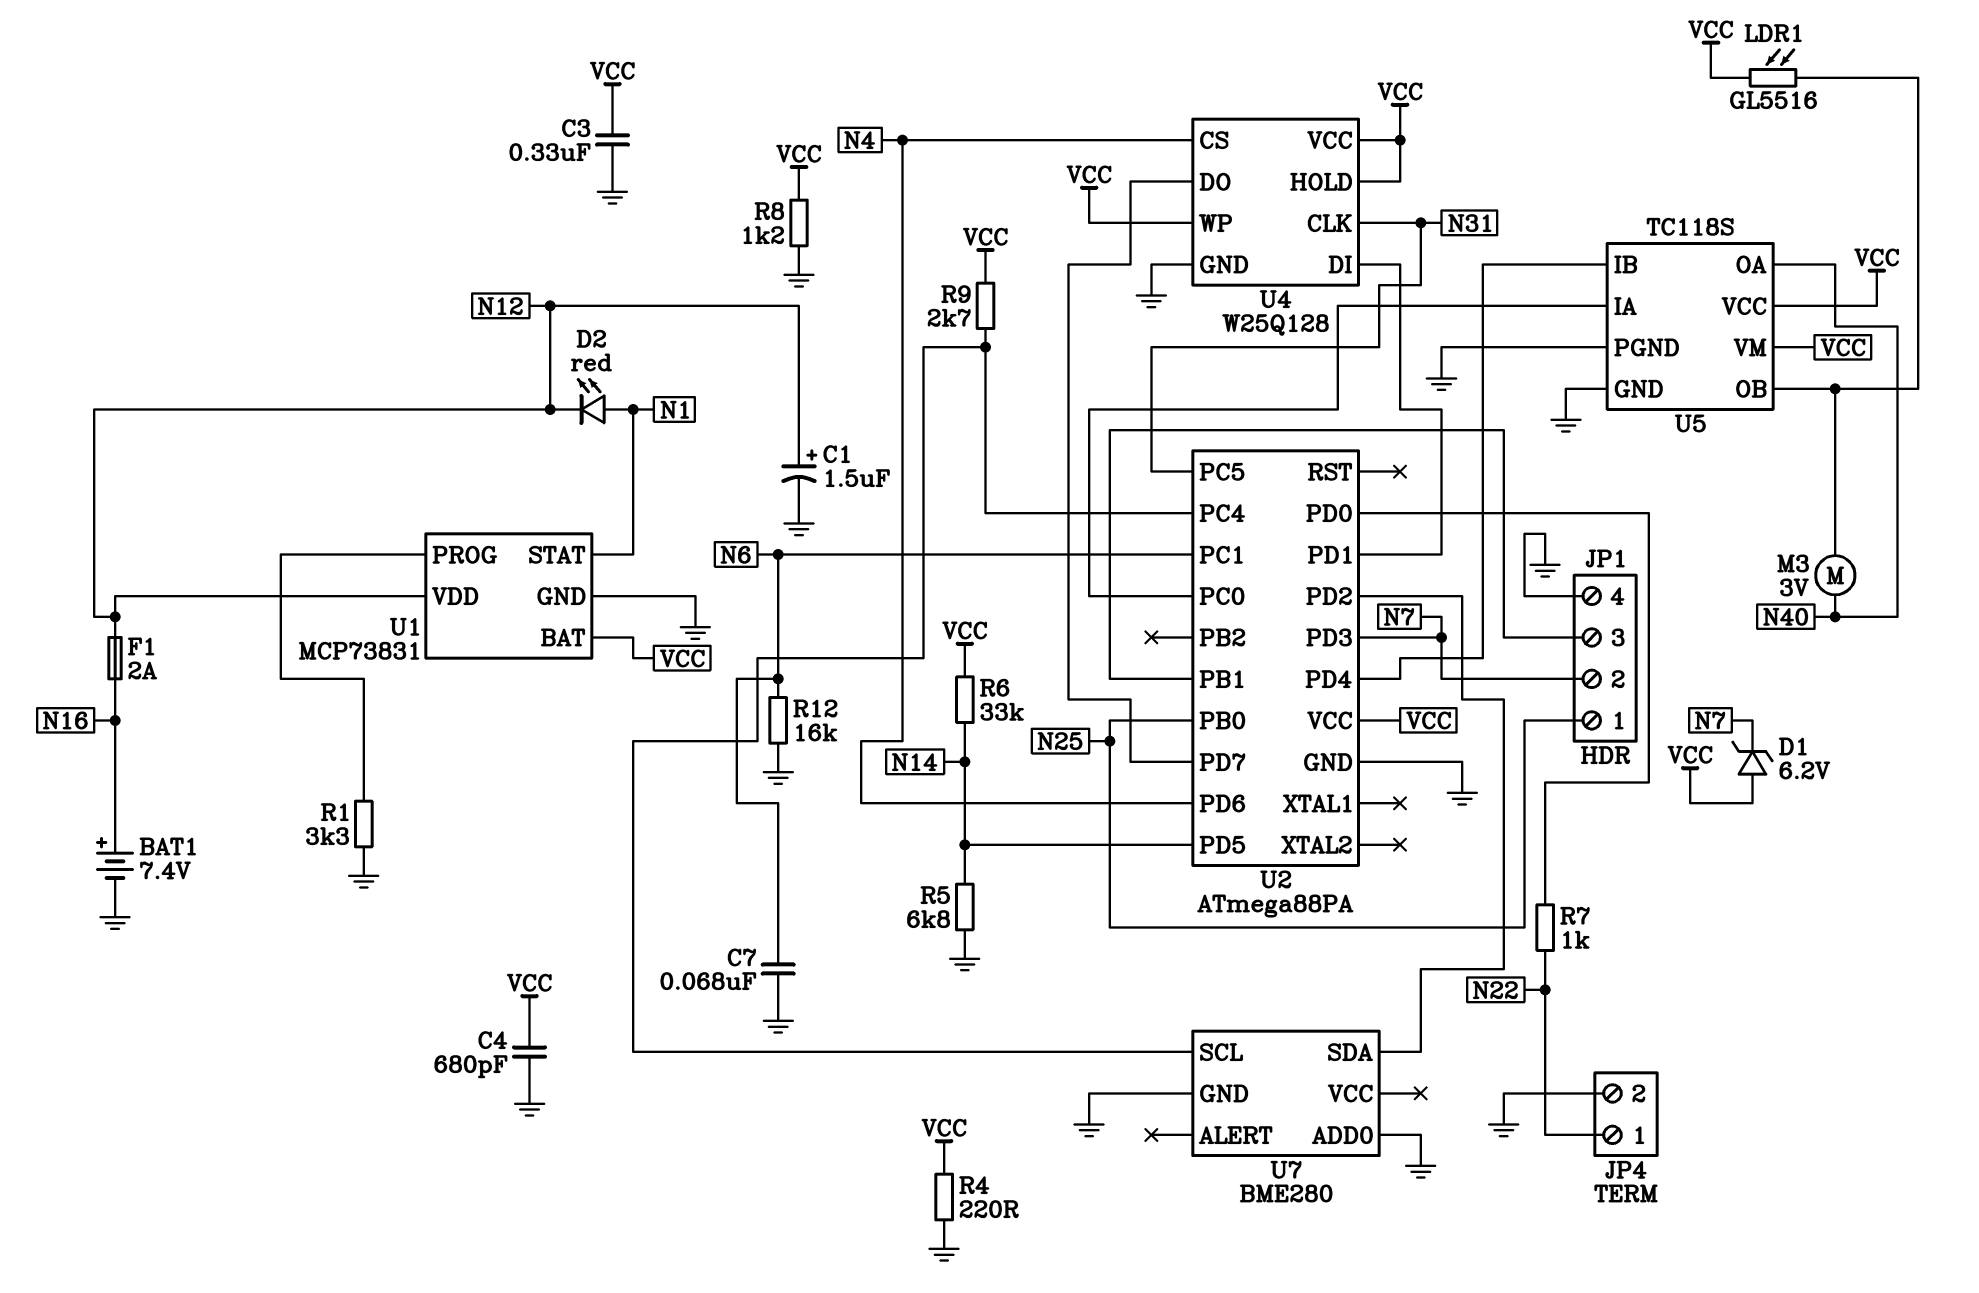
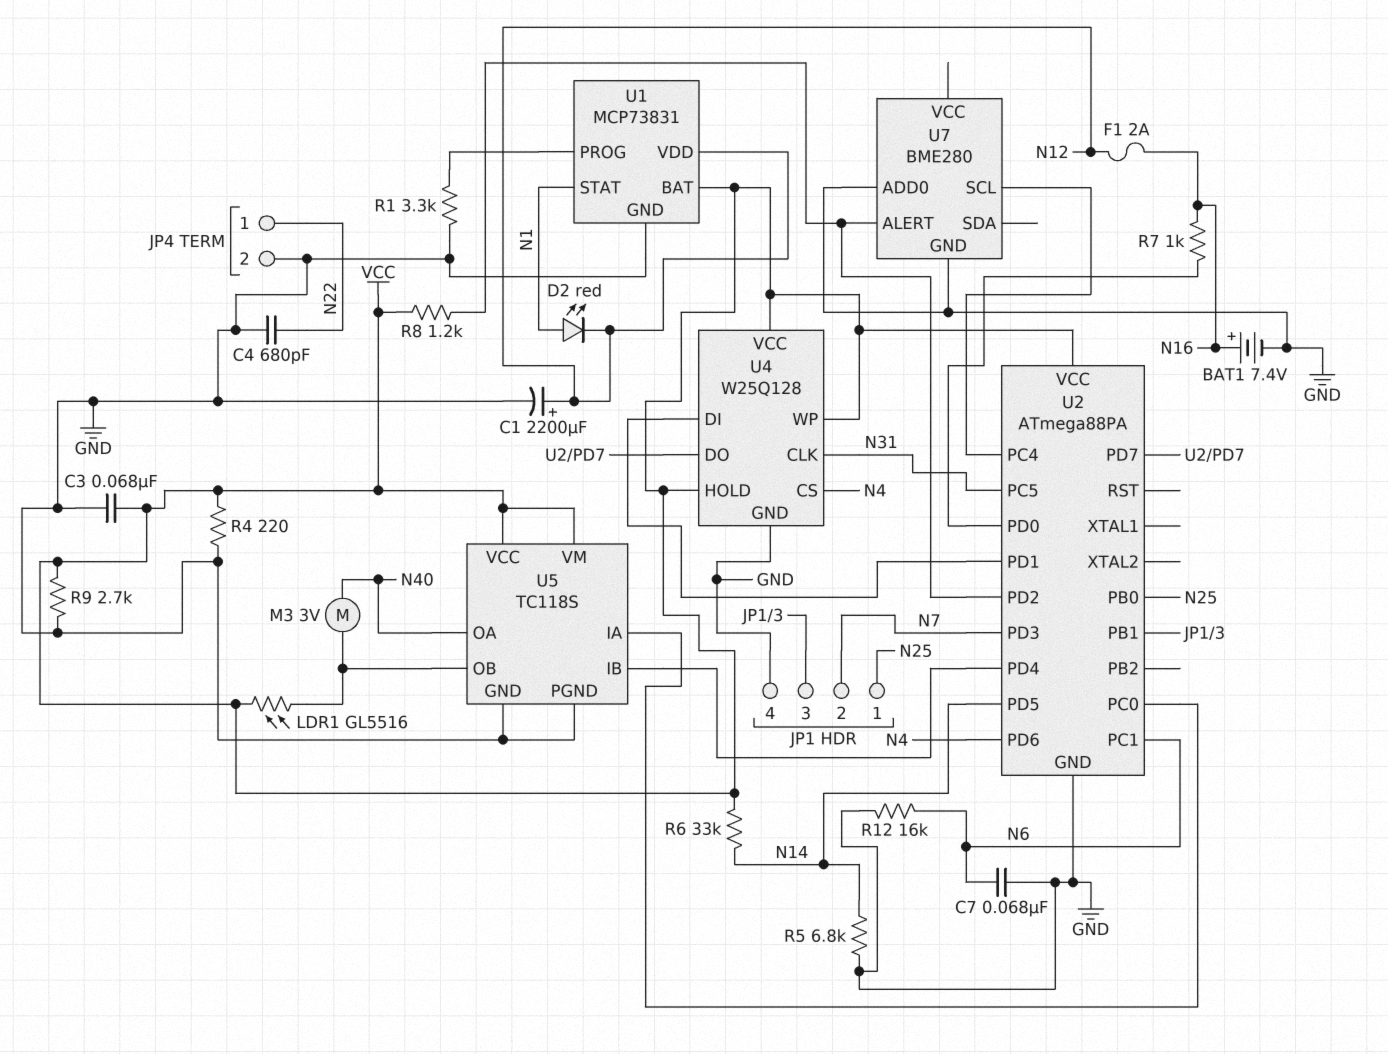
C1: 1.5uF (plus N12, minus GND) -> 2200uF (plus N12, minus GND)
C3: 330nF (GND, VCC) -> 68nF (GND, VCC)
C4: 680pF (GND, VCC) -> 680pF (GND, N22)
D1: zener 6.2V (A VCC, K N7) -> none
R7: 1k (N22, U2/PD0) -> 1k (N16, U2/PD0)
R8: 1.2k (GND, VCC) -> 1.2k (U2/PD2, VCC)
R9: 2.7k (U2/PC4, VCC) -> 2.7k (GND, VCC)
U7 pin ALERT: none -> U2/PD2
U7 pin SDA: U2/PD2 -> none

